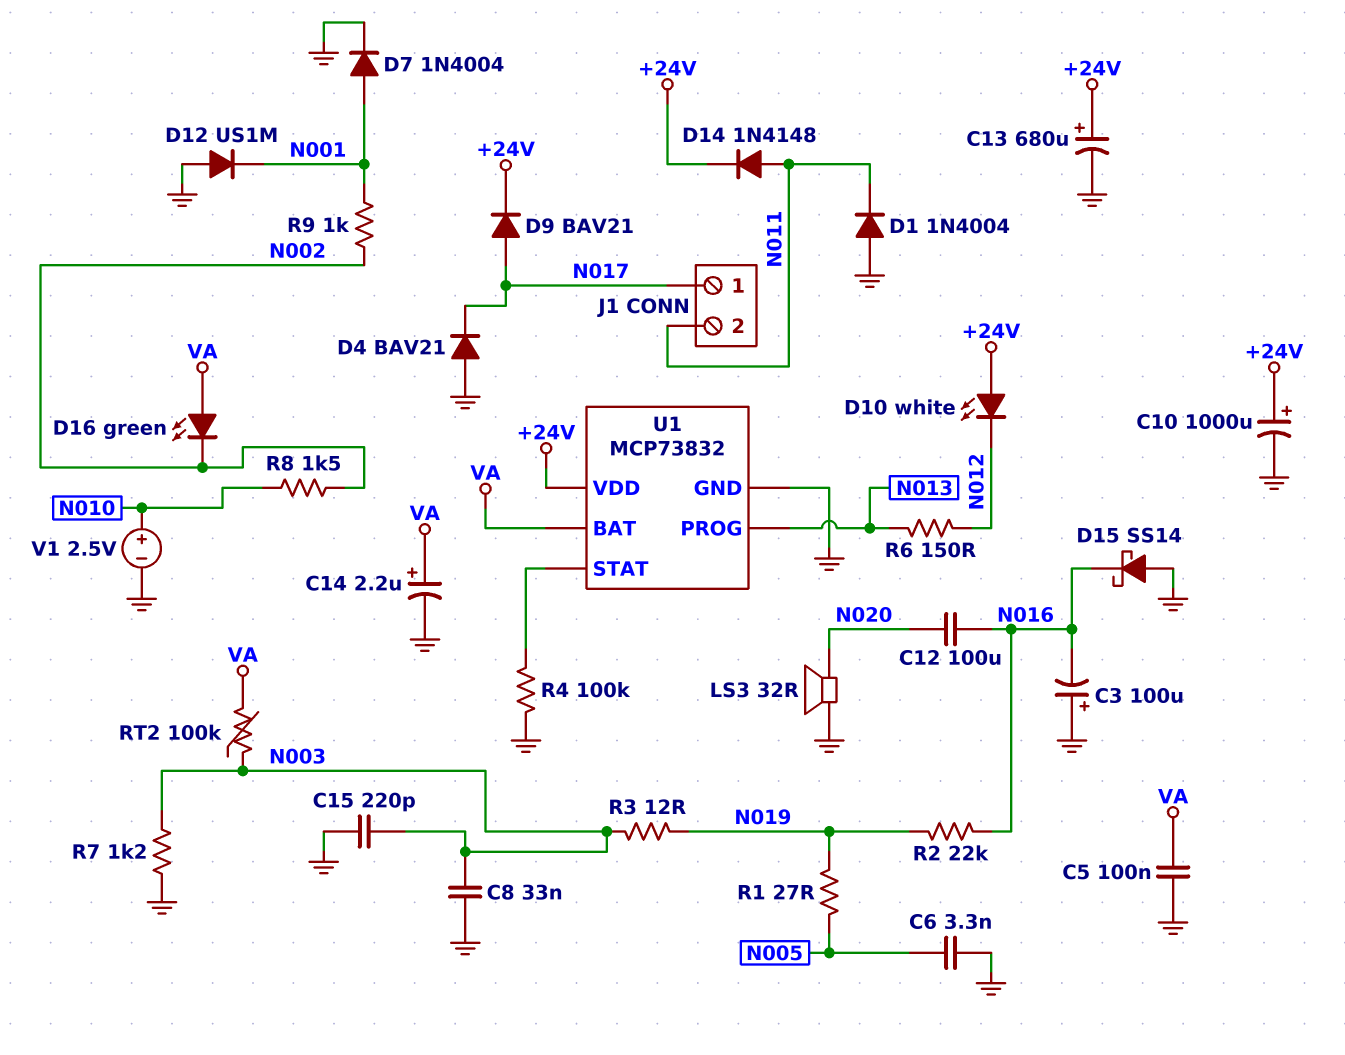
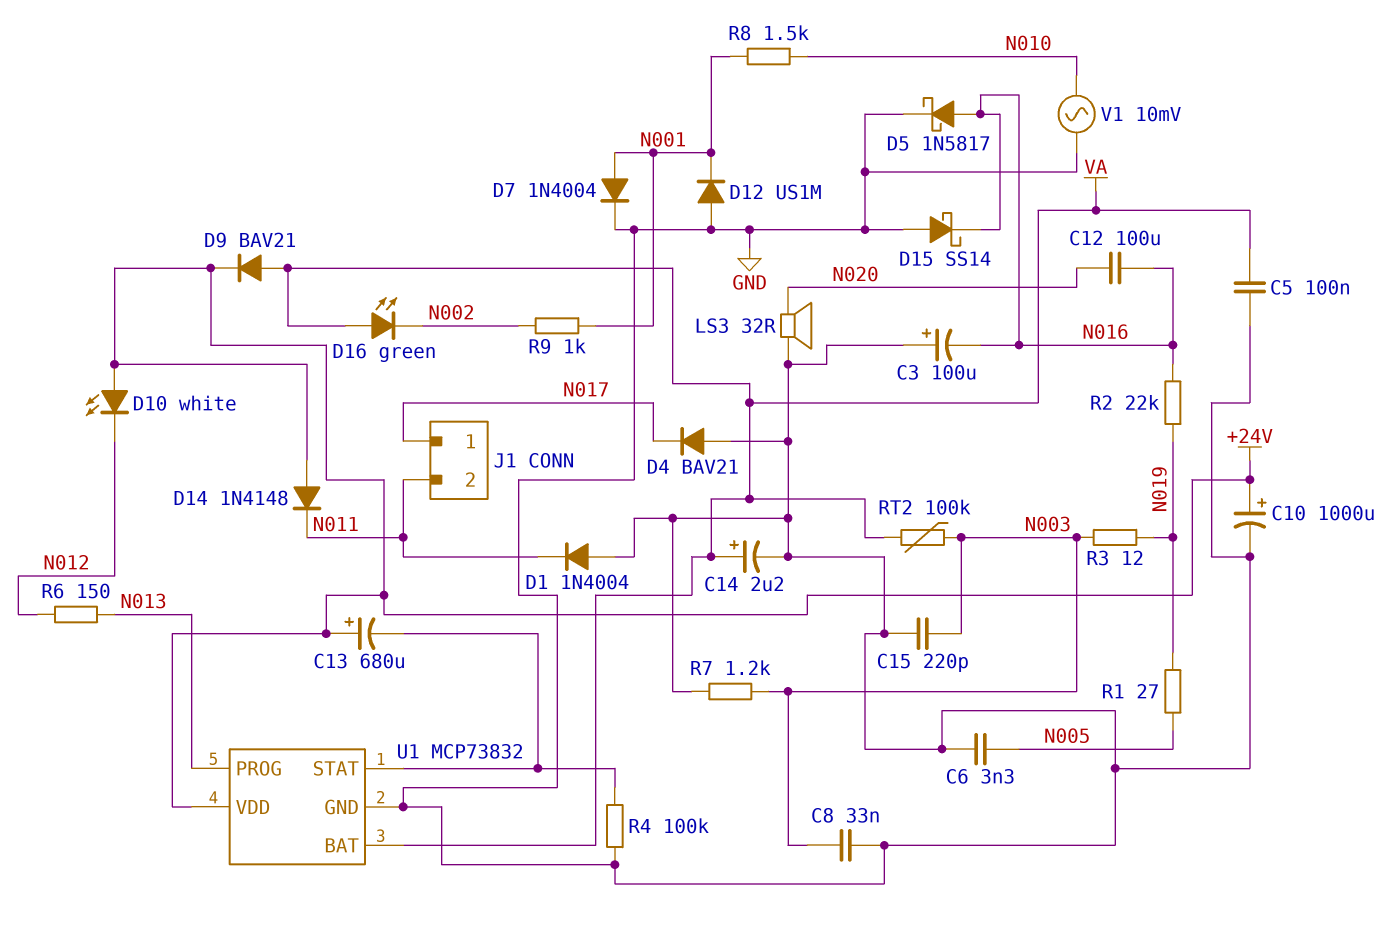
C13: 680uF (plus +24V, minus GND) -> 680uF (plus +24V, minus U1/STAT)
D5: none -> schottky 1N5817 (A N016, K GND)
D9: diode BAV21 (A N017, K +24V) -> diode BAV21 (A VA, K +24V)
D14: diode 1N4148 (A N011, K +24V) -> diode 1N4148 (A +24V, K N011)
R8: 1.5k (N002, N010) -> 1.5k (N001, N010)
V1: 2.5V (plus N010, minus GND) -> AC 10mV (GND, N010)

